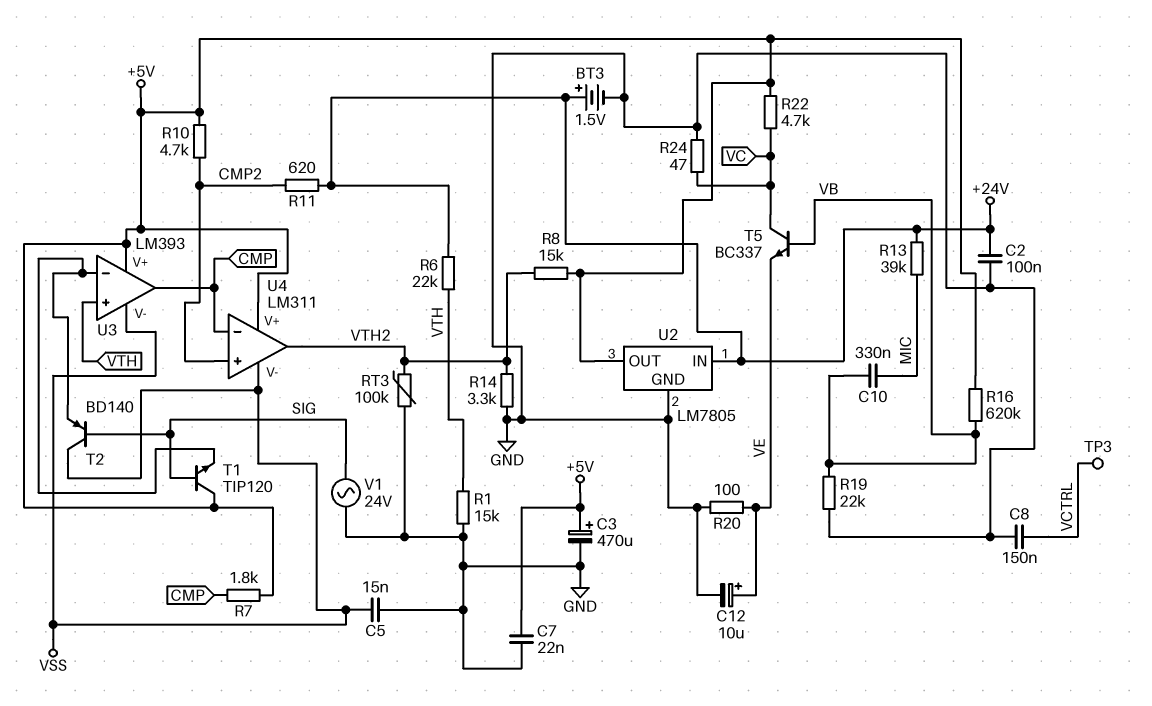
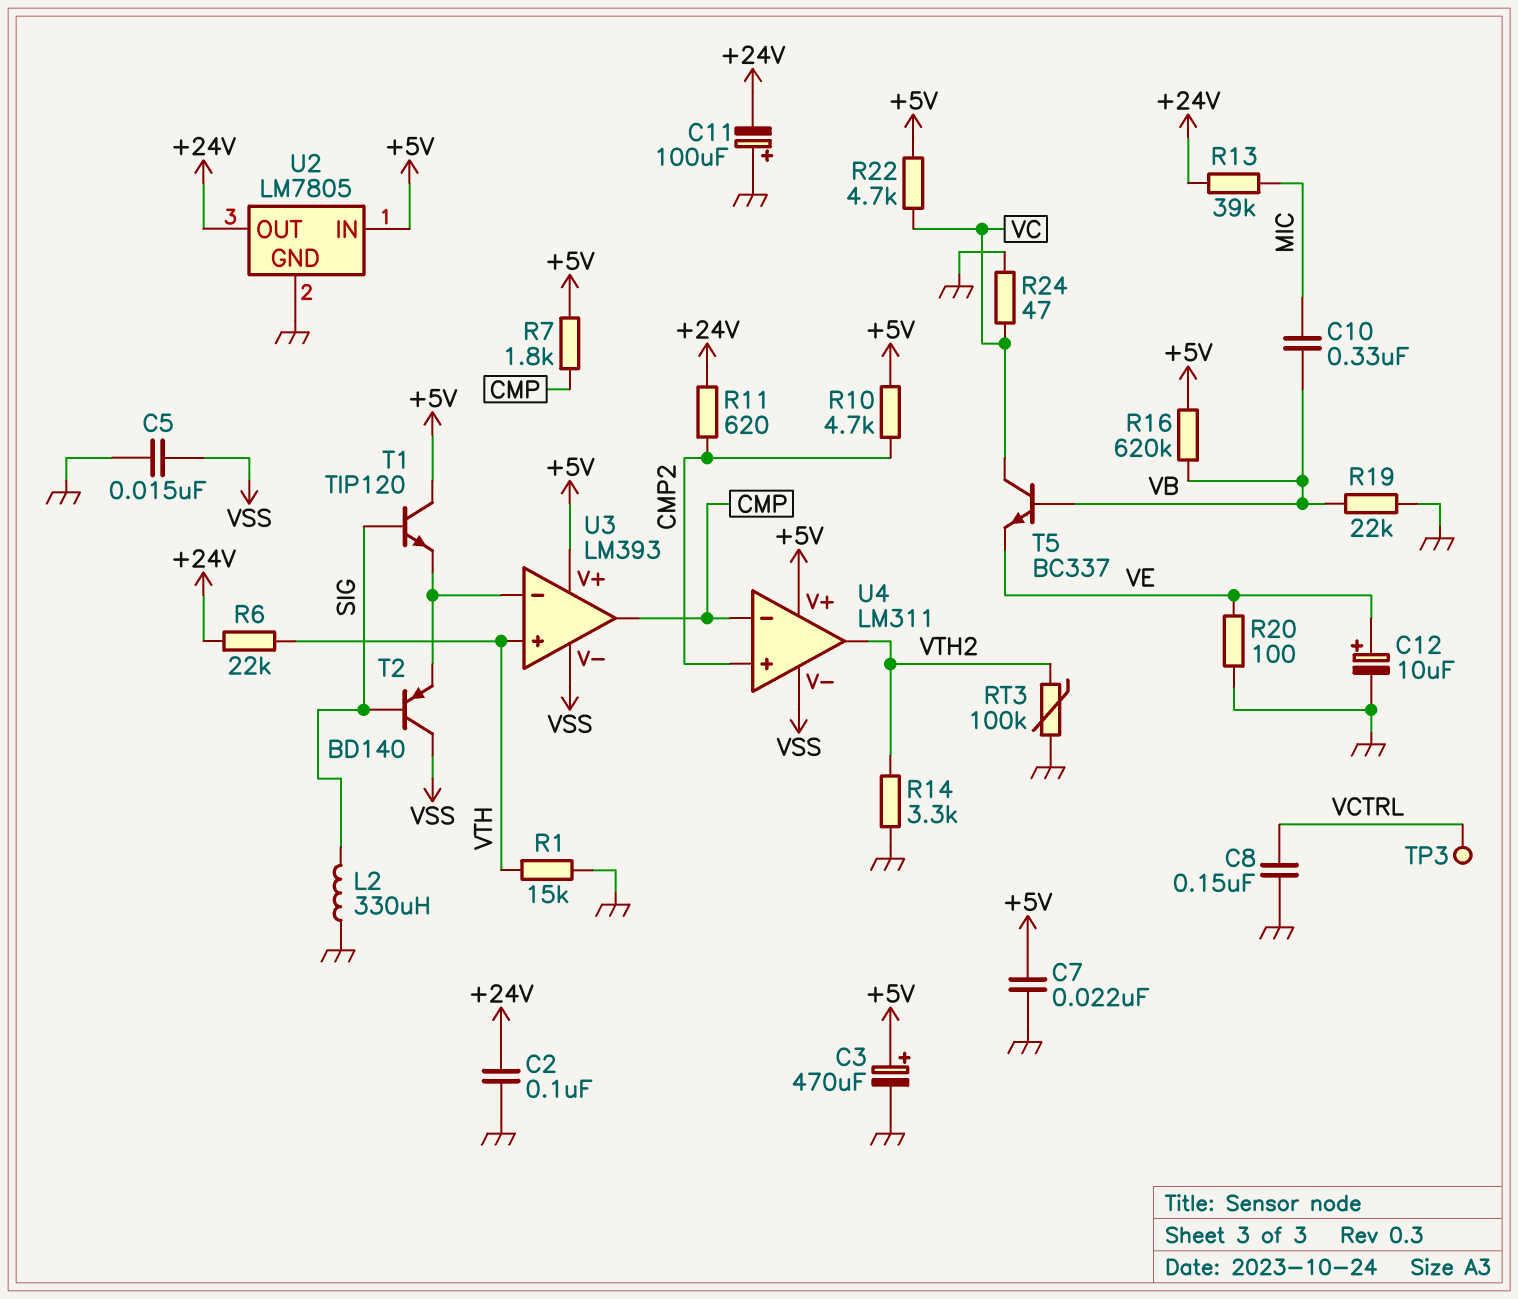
BT3: 1.5V (plus +24V, minus GND) -> none
C11: none -> 100uF (plus GND, minus +24V)
L2: none -> 330uH (GND, SIG)
R8: 15k (+5V, VTH2) -> none
U2 pin IN: +24V -> +5V
U2 pin OUT: +5V -> +24V
V1: AC 24V (GND, SIG) -> none

